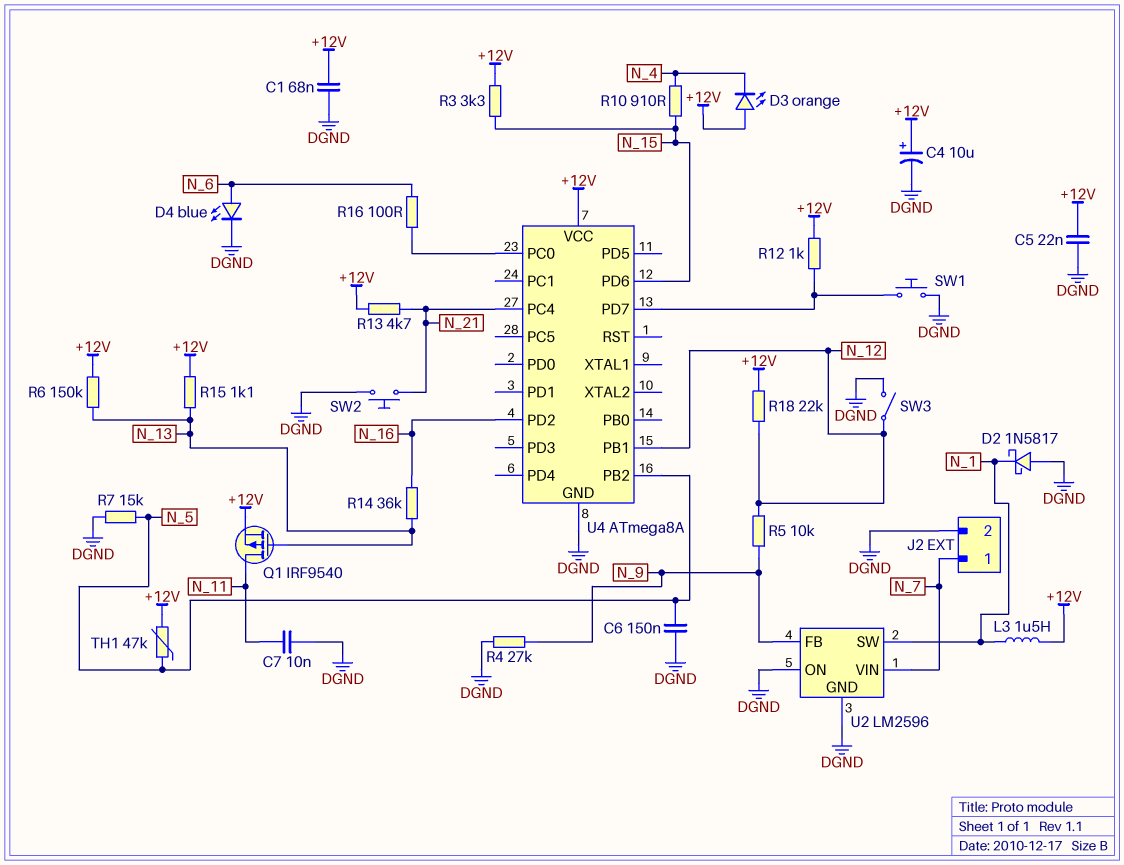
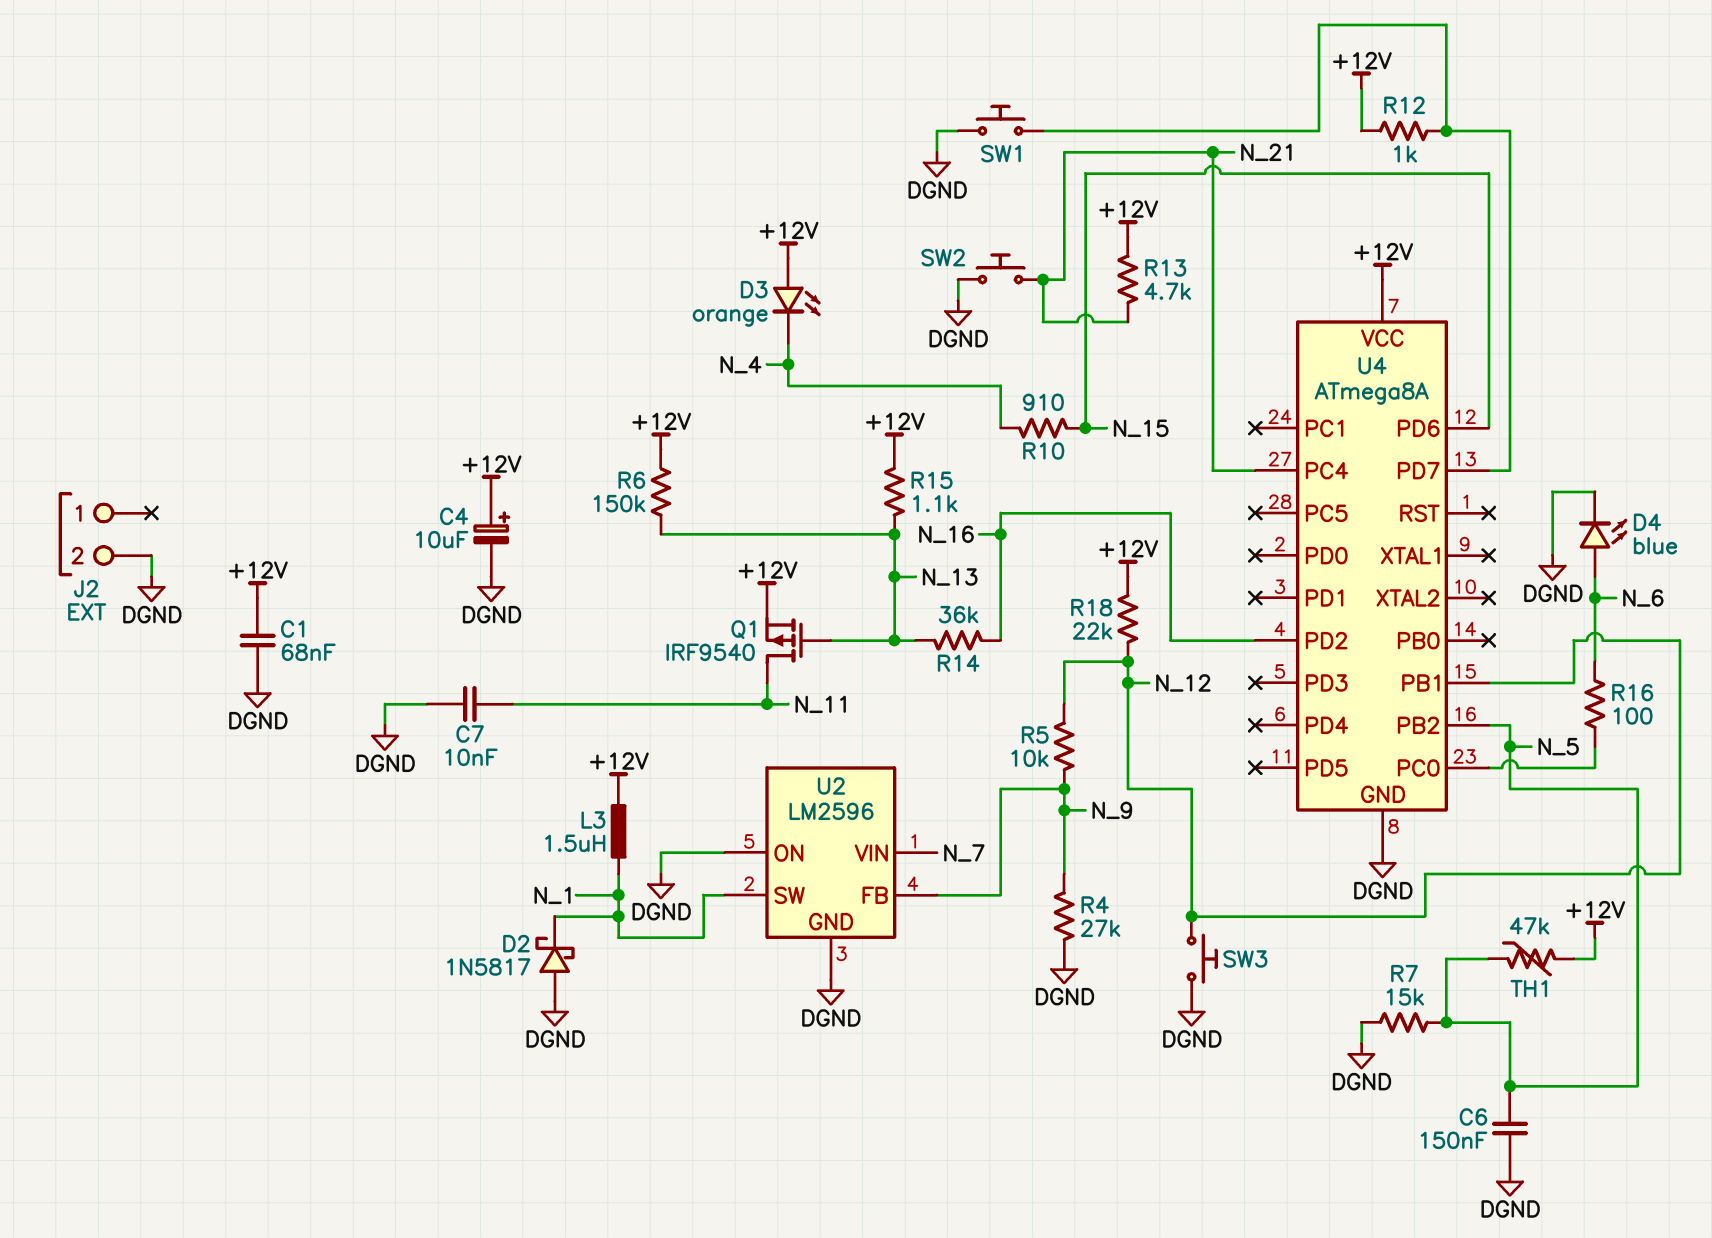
C5: 22nF (+12V, DGND) -> none
J2 pin 1: N_7 -> none
R3: 3.3k (+12V, N_15) -> none
SW3: switch (DGND, N_12) -> button (DGND, N_12)

